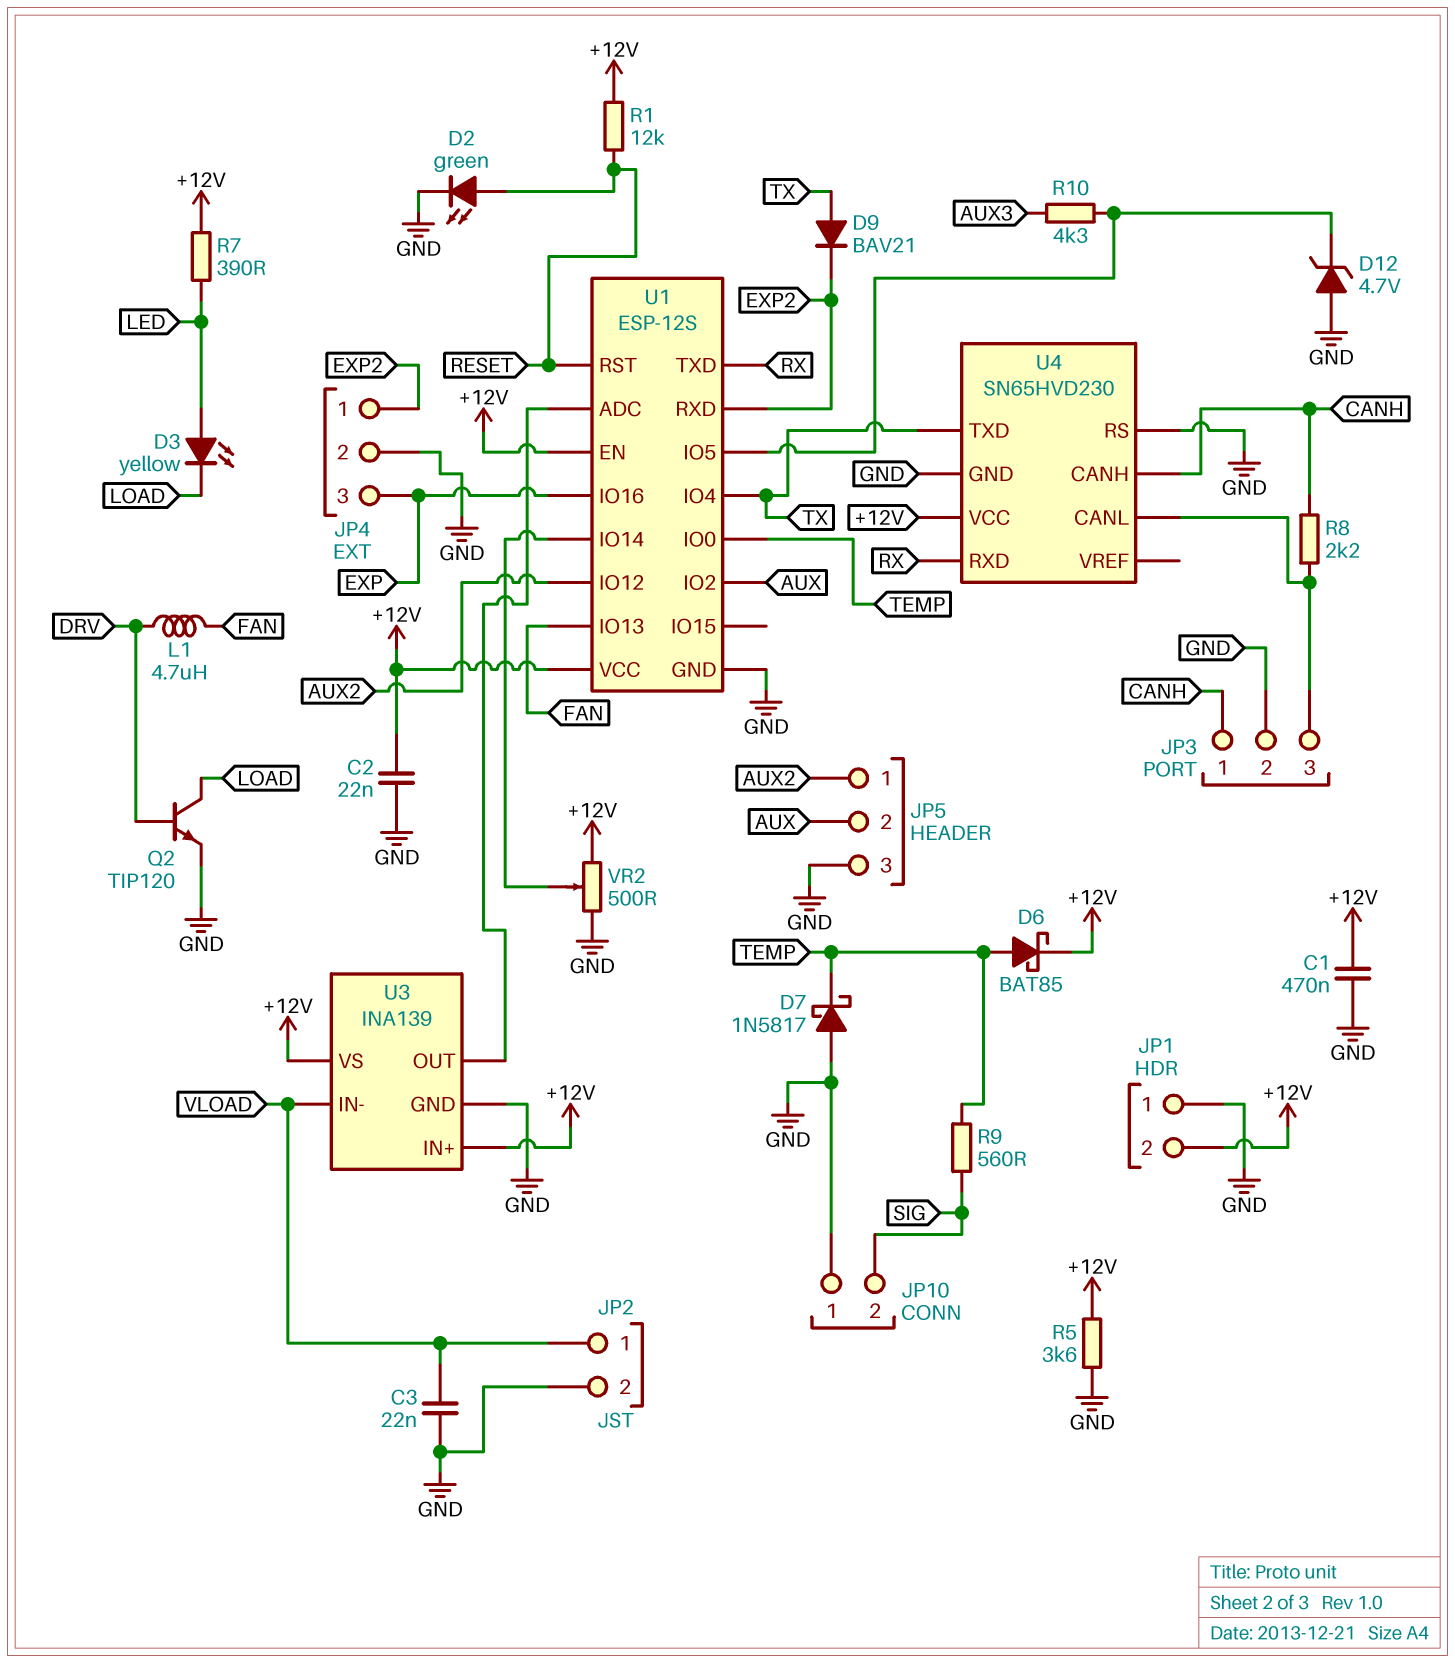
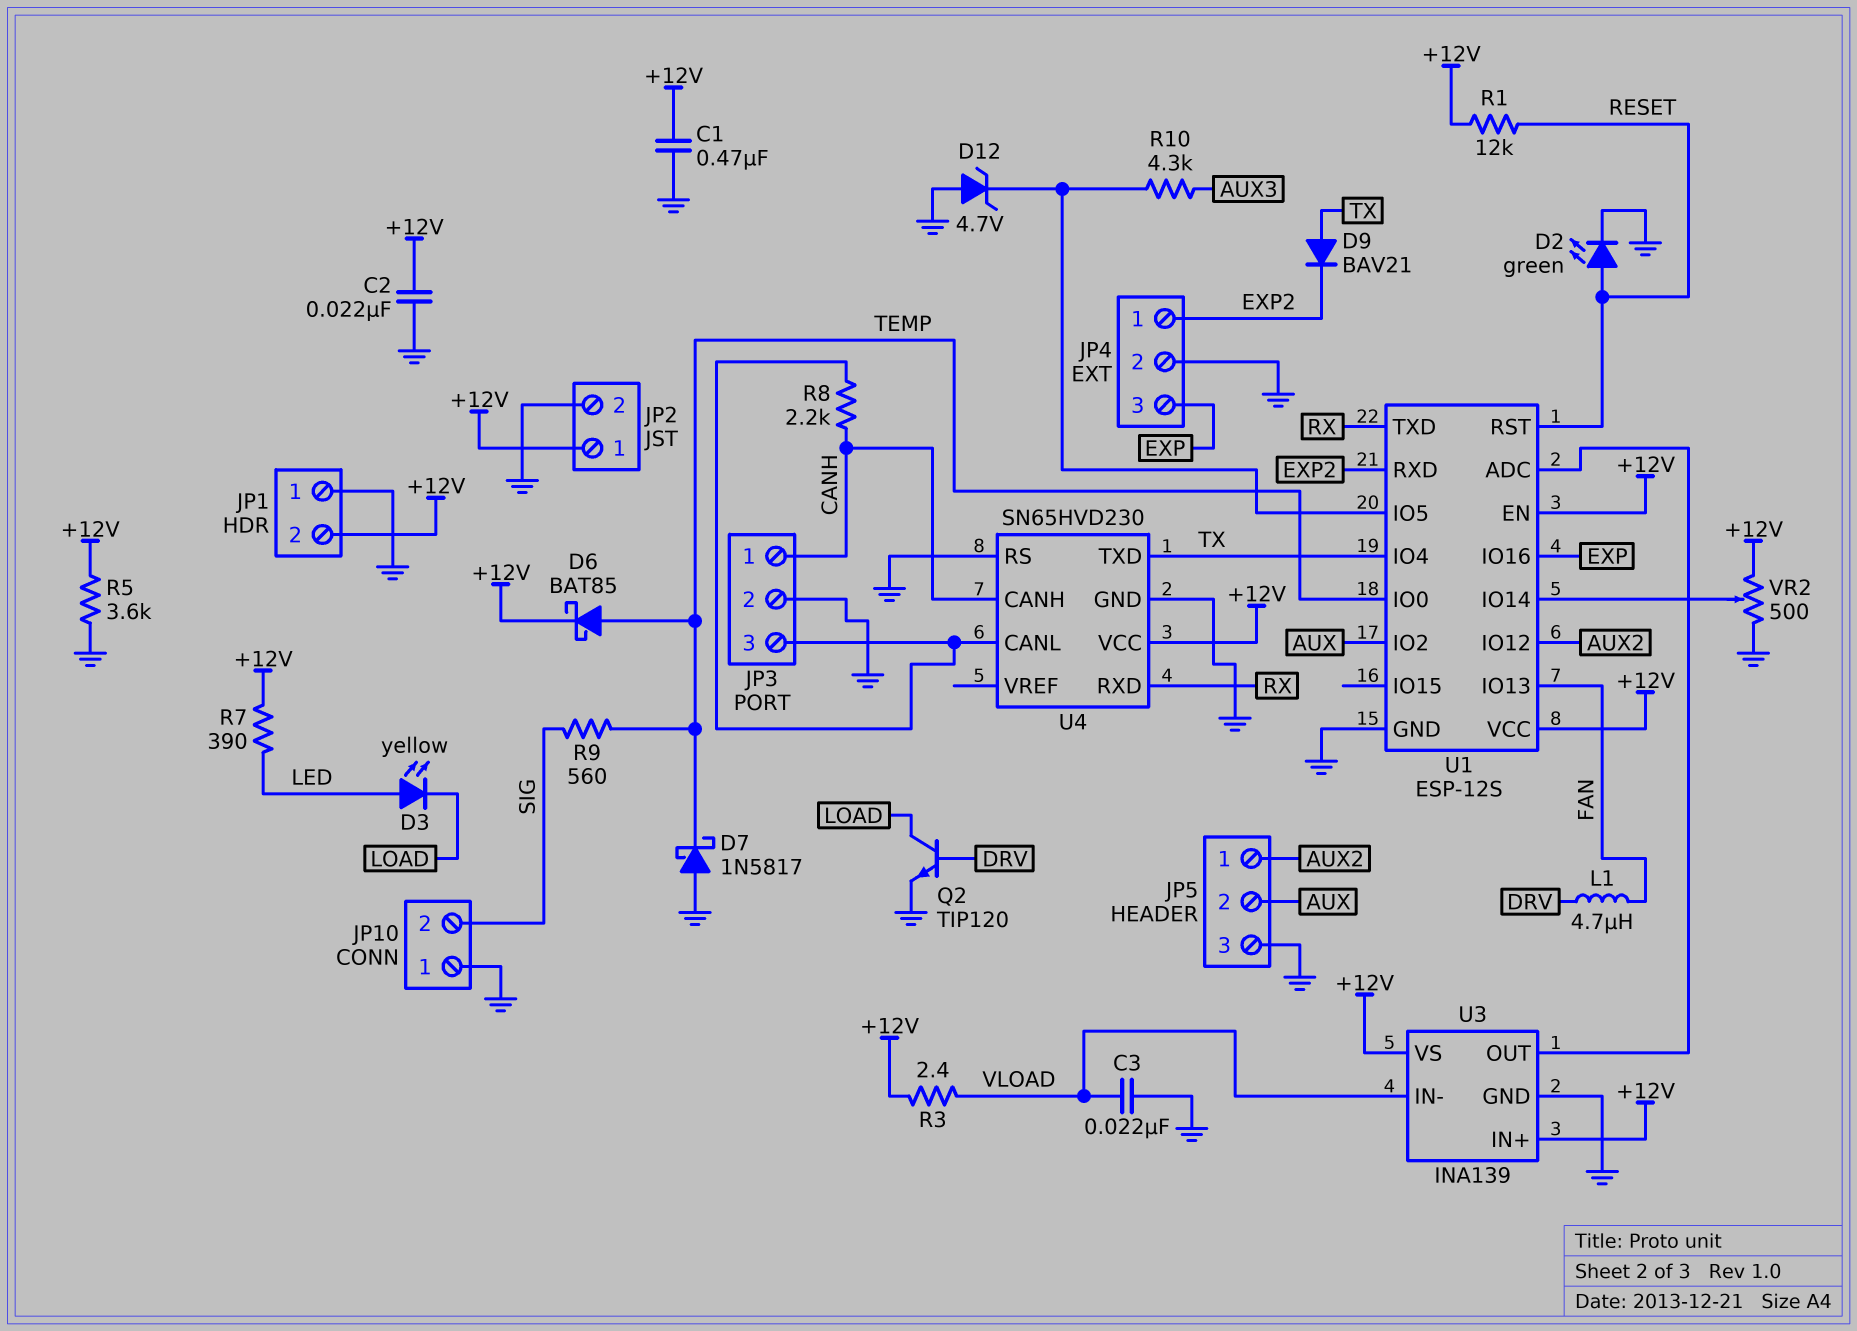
JP2 pin 1: VLOAD -> +12V
R3: none -> 2.4 (+12V, VLOAD)

